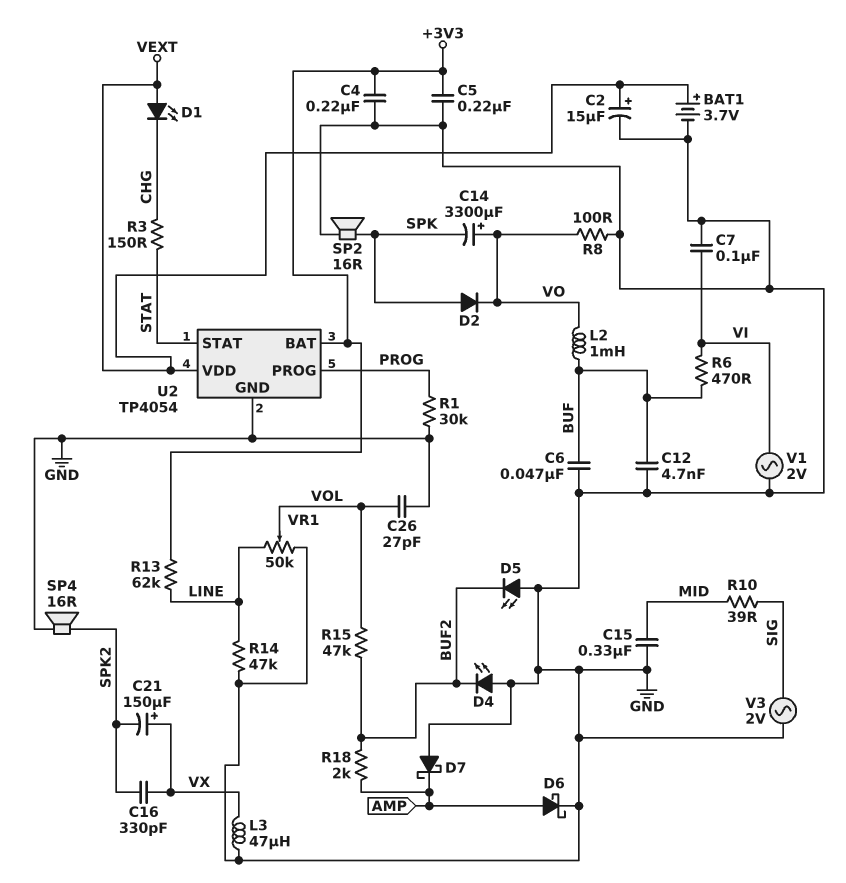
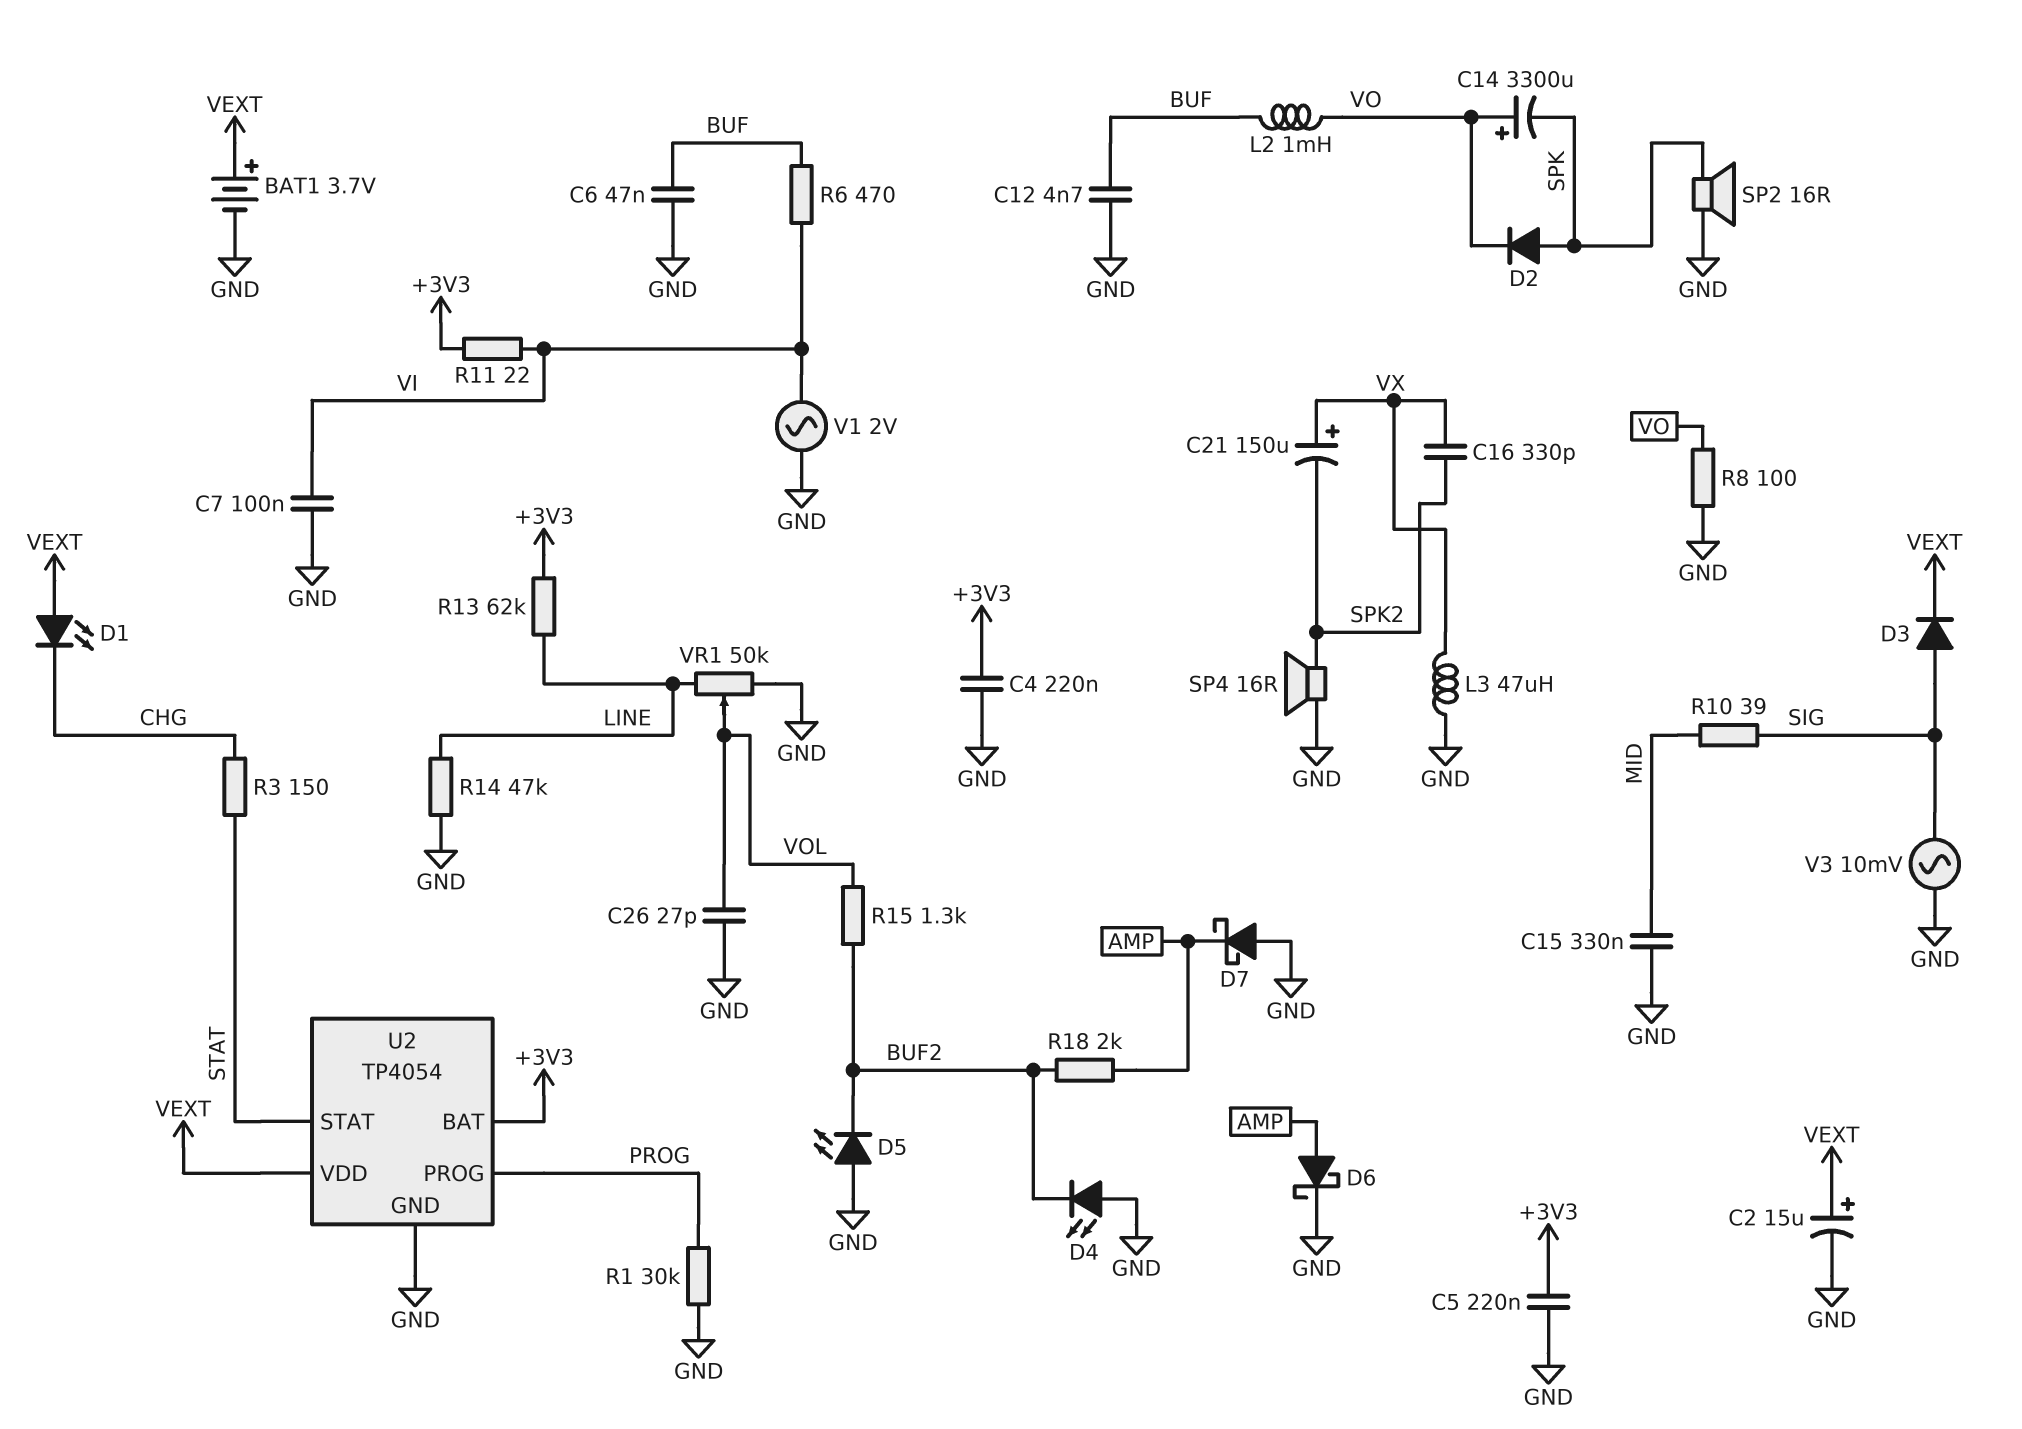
D3: none -> diode (A SIG, K VEXT)
R11: none -> 22 (+3V3, VI)
R15: 47k (BUF2, VOL) -> 1.3k (BUF2, VOL)
V3: AC 2V (GND, SIG) -> AC 10mV (GND, SIG)

